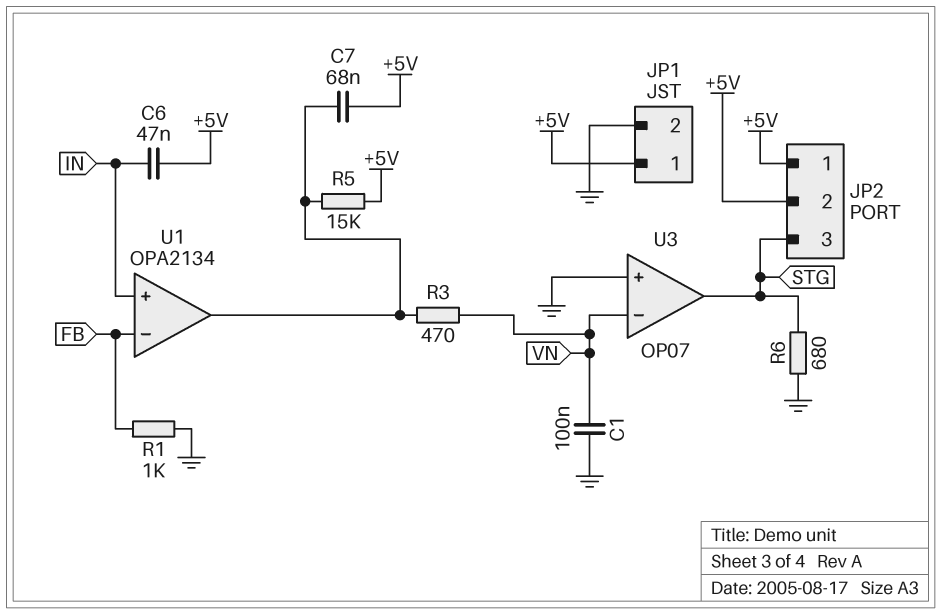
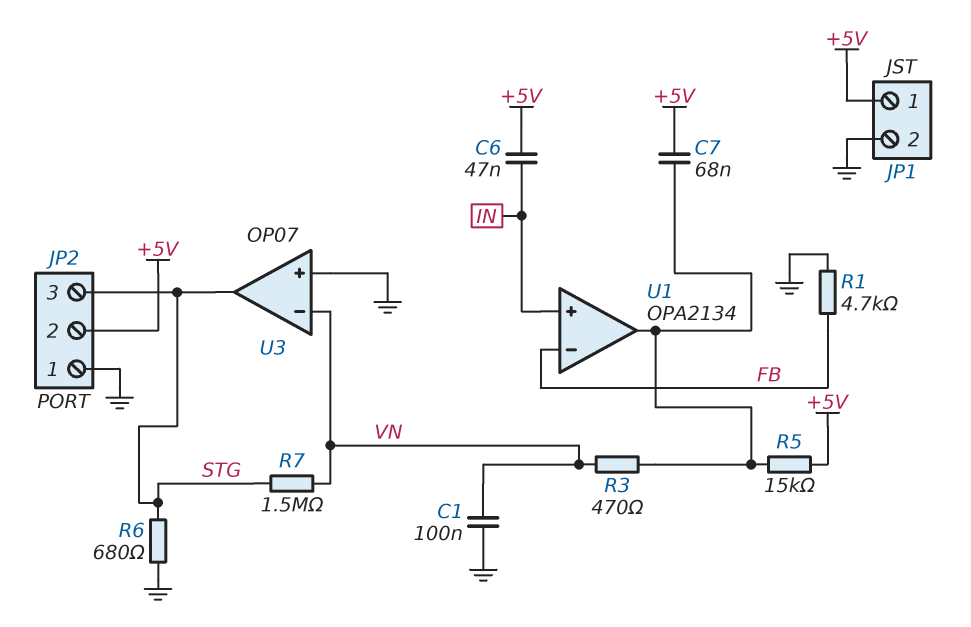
JP2 pin 1: +5V -> GND
R1: 1k (FB, GND) -> 4.7k (FB, GND)
R7: none -> 1.5M (STG, VN)

